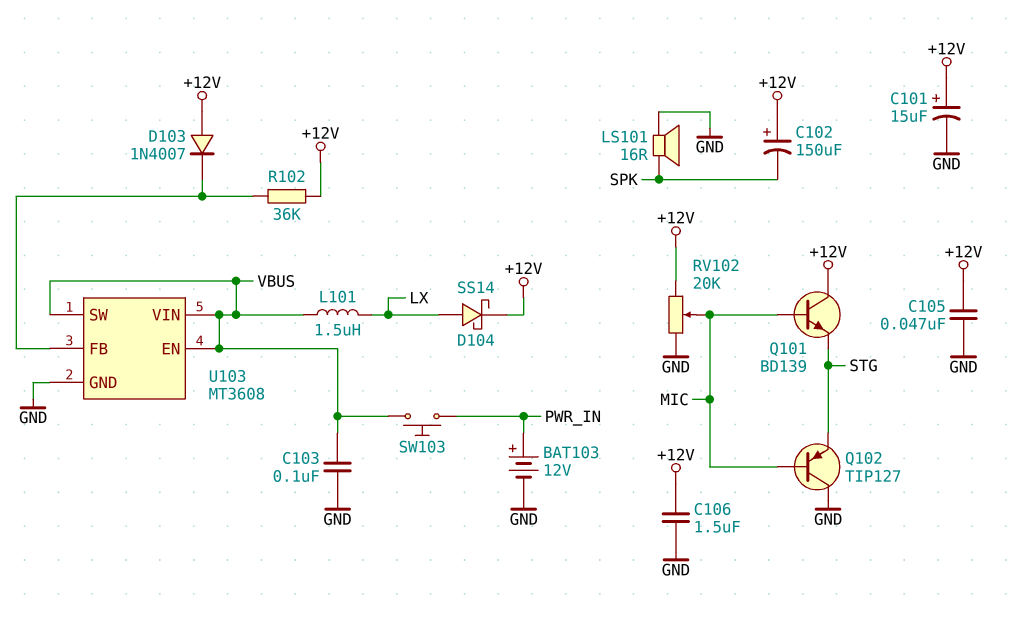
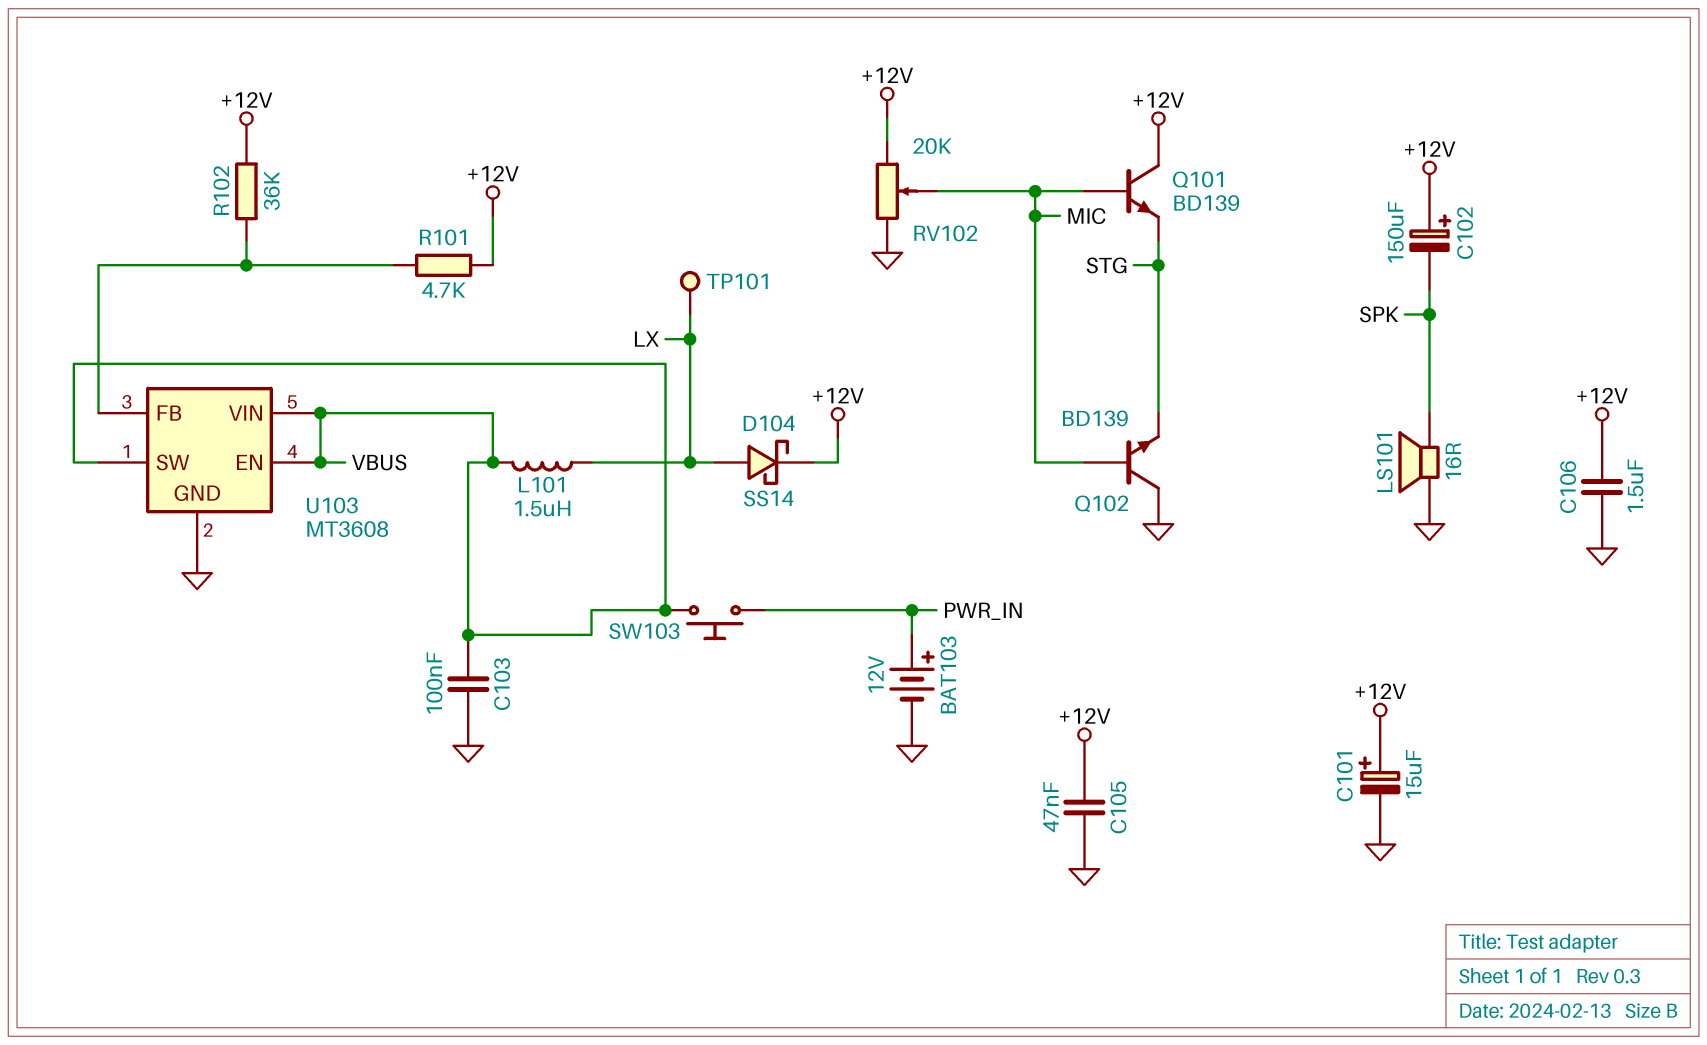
D103: diode 1N4007 (A +12V, K U103/FB) -> none
Q102: PNP TIP127 (B MIC, C GND, E STG) -> NPN BD139 (B MIC, C GND, E STG)
R101: none -> 4.7k (+12V, U103/FB)
TP101: none -> test point (LX)

